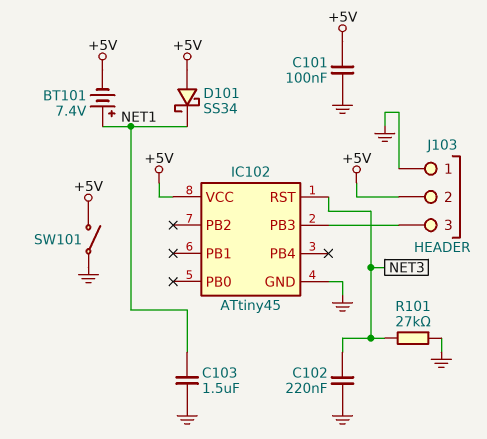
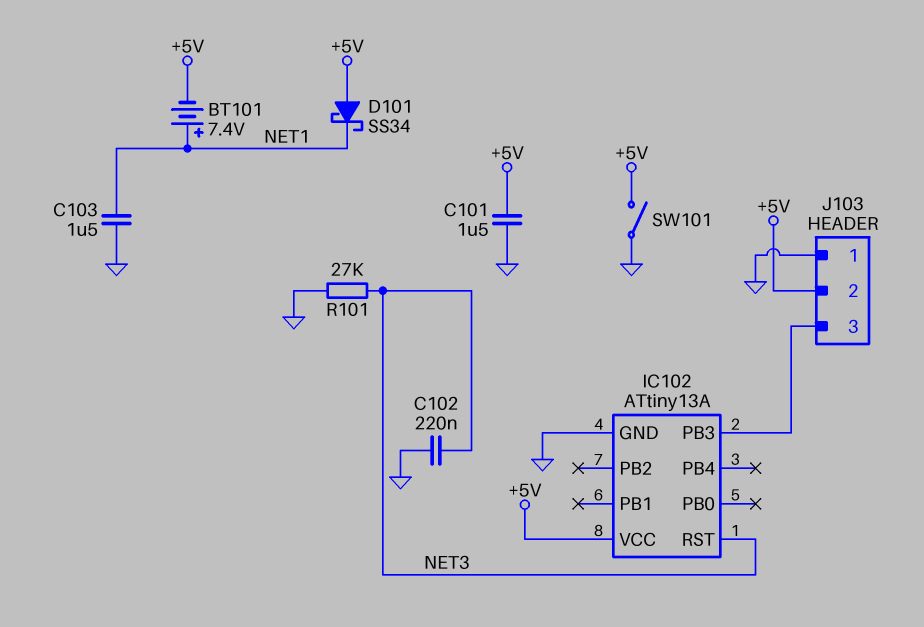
C101: 100nF (+5V, GND) -> 1.5uF (+5V, GND)
IC102: ATtiny45 -> ATtiny13A

